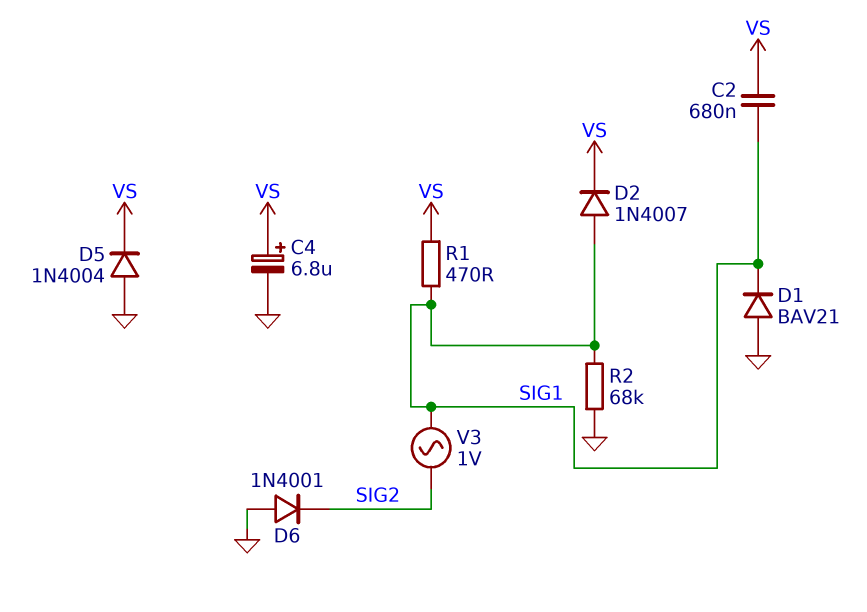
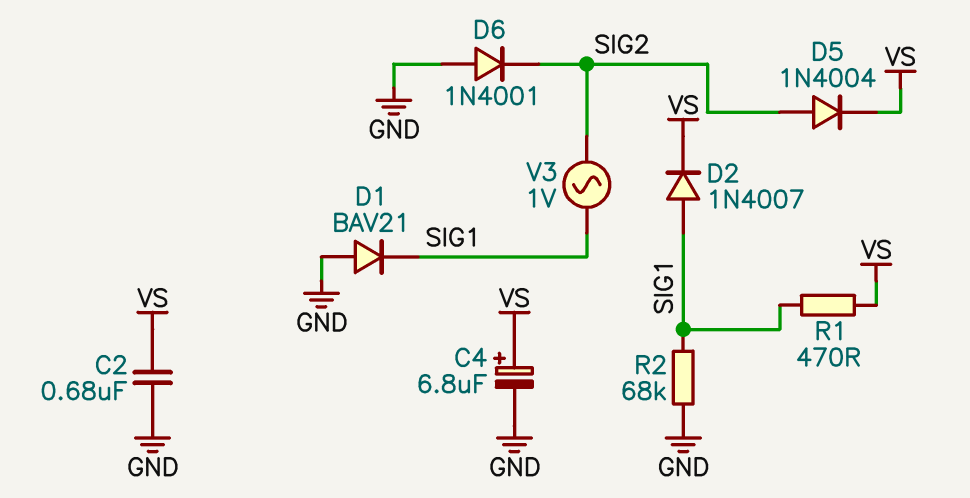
C2: 680nF (SIG1, VS) -> 680nF (GND, VS)
D5: diode 1N4004 (A GND, K VS) -> diode 1N4004 (A SIG2, K VS)

